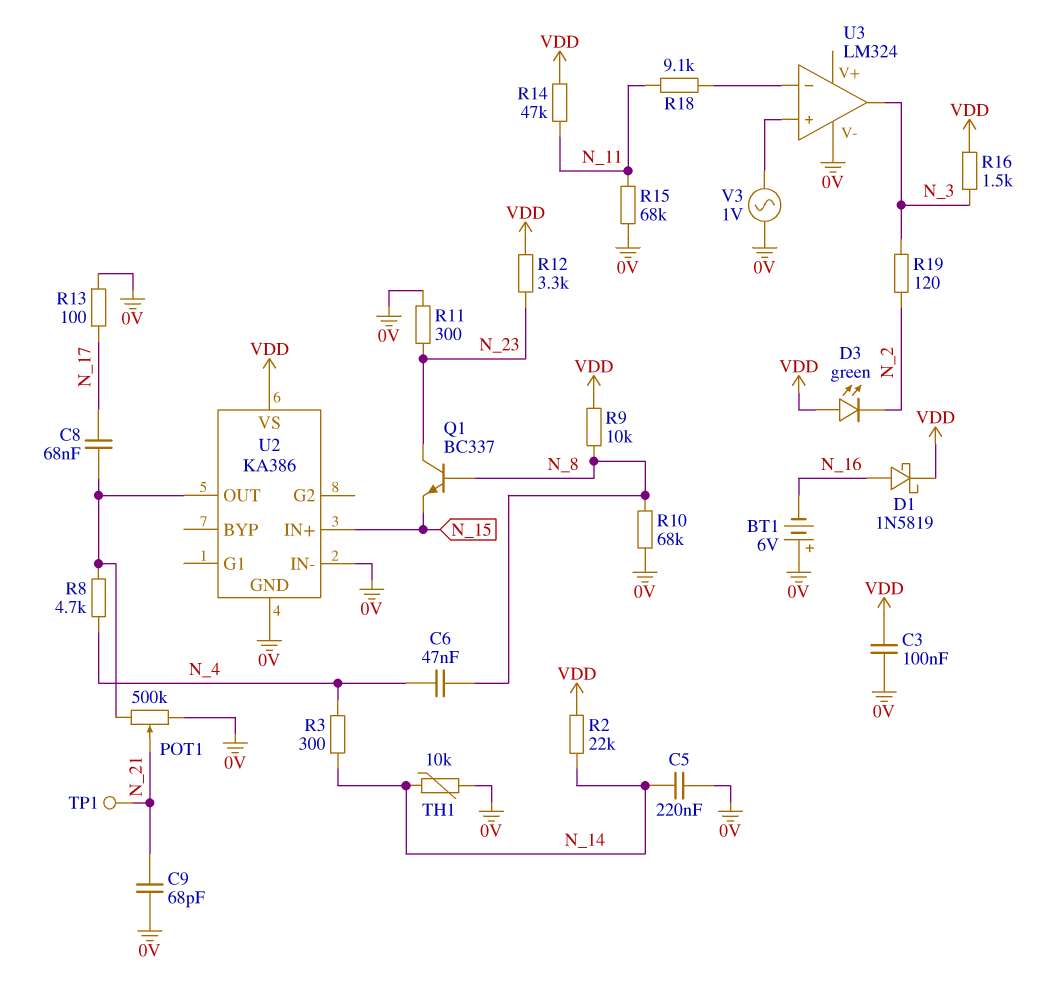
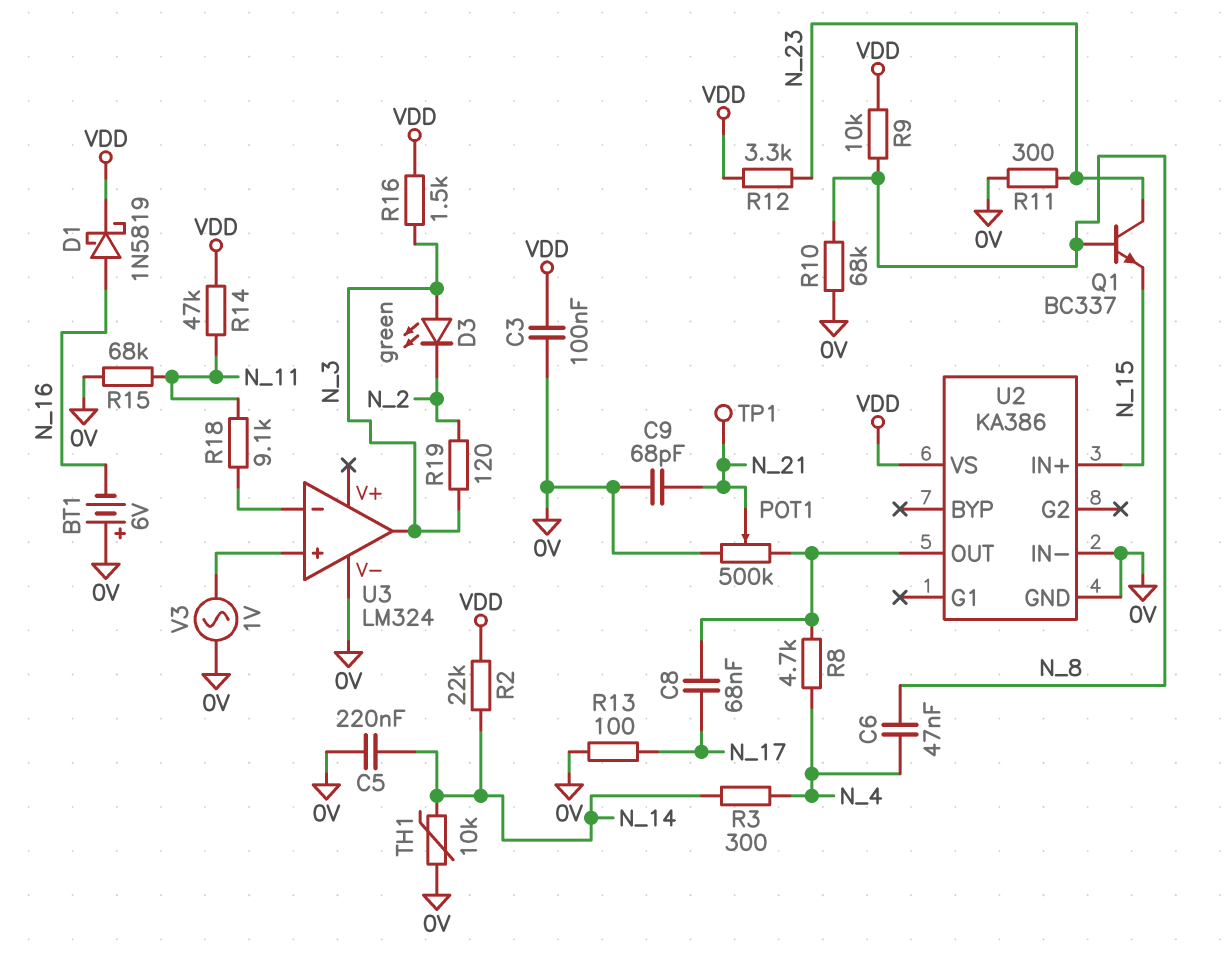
D3: LED green (A VDD, K N_2) -> LED green (A N_3, K N_2)

